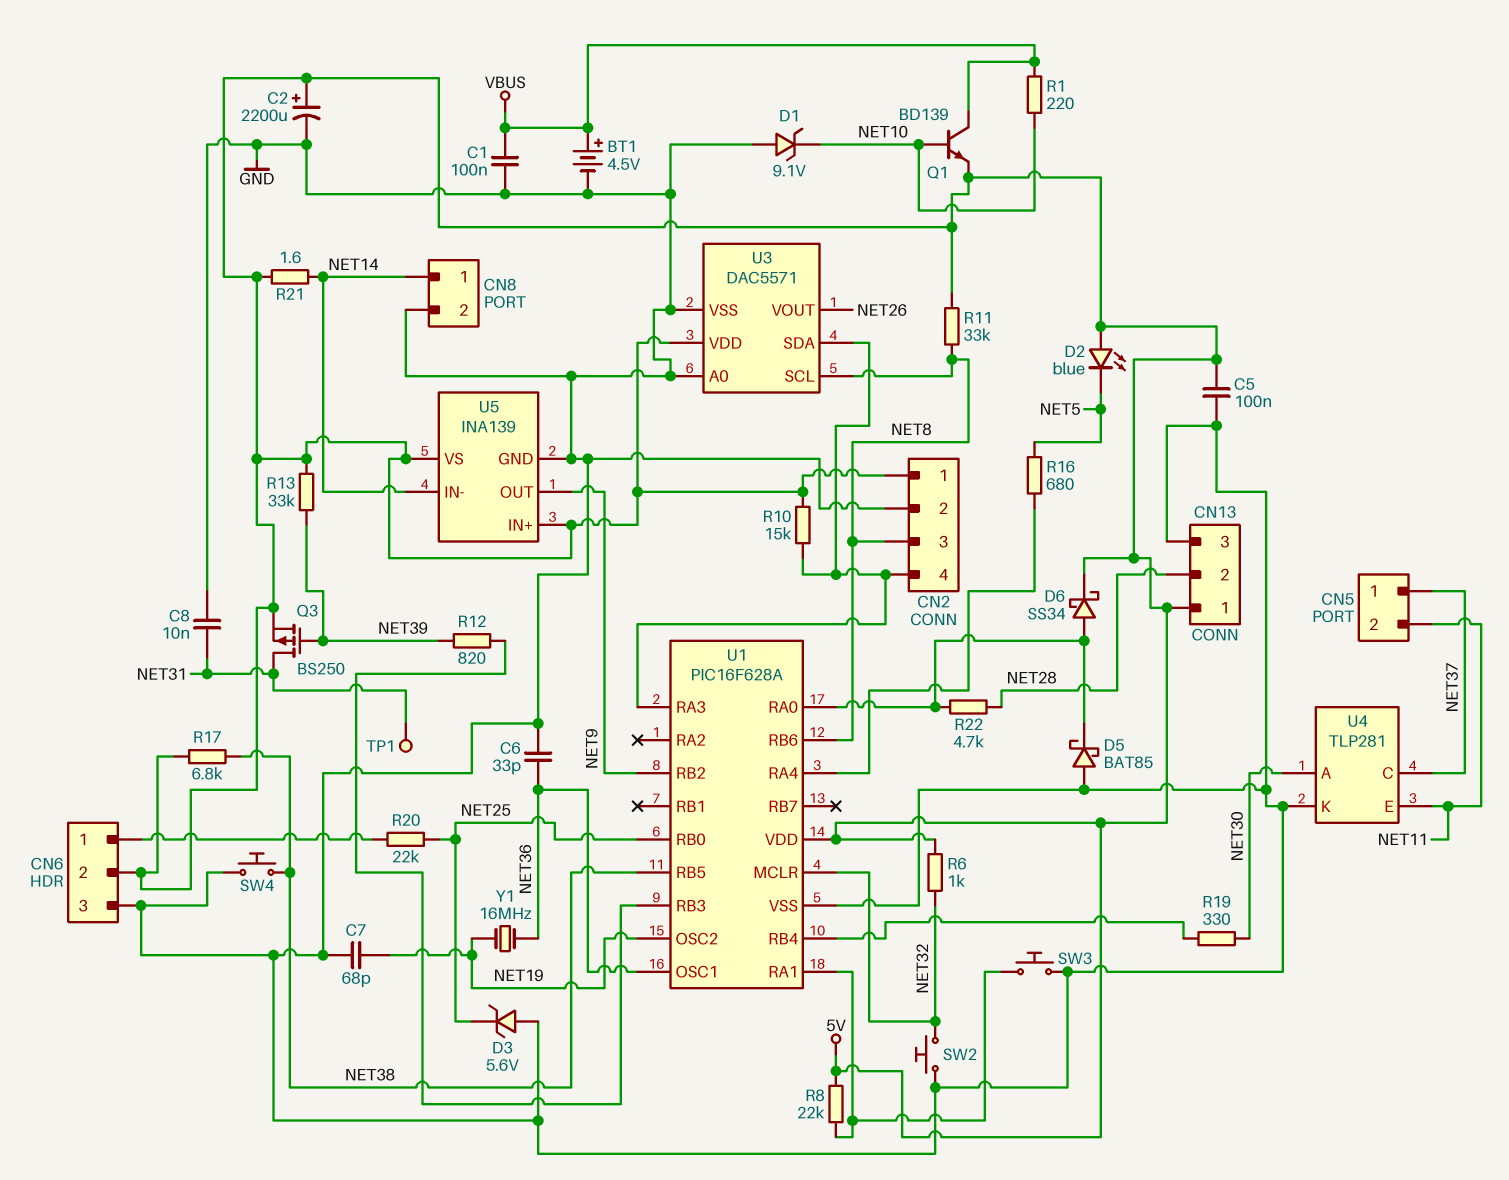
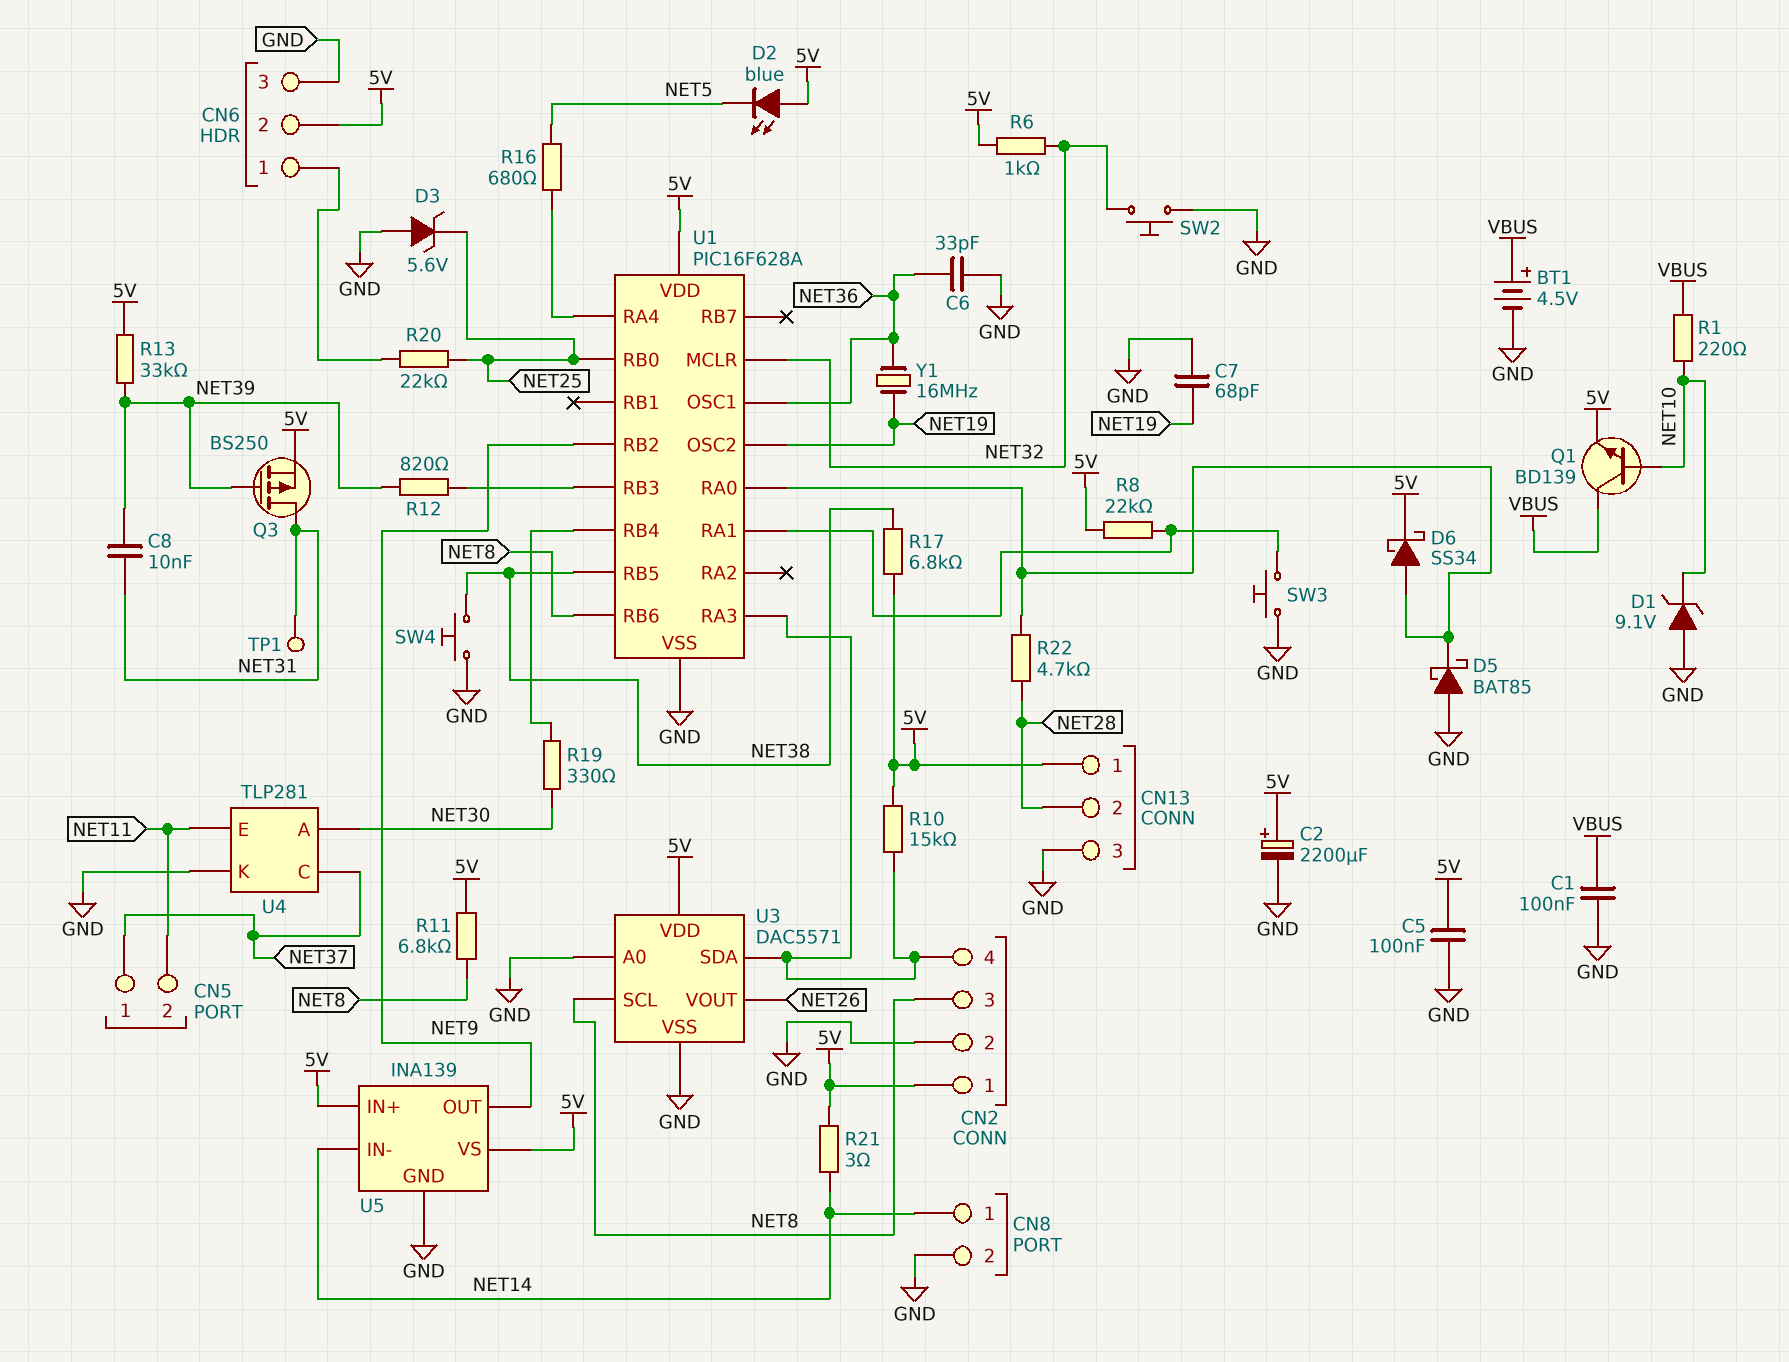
C8: 10nF (GND, NET31) -> 10nF (NET31, NET39)
R11: 33k (5V, NET8) -> 6.8k (5V, NET8)
R21: 1.6 (5V, NET14) -> 3 (5V, NET14)

